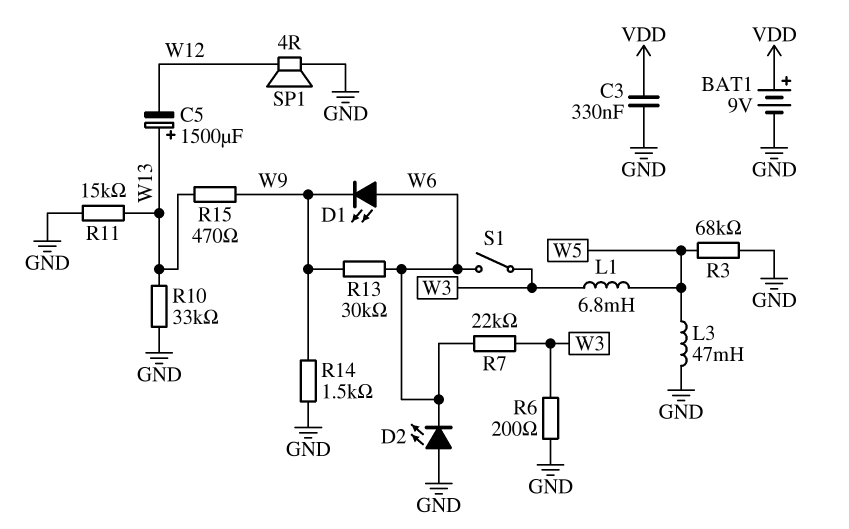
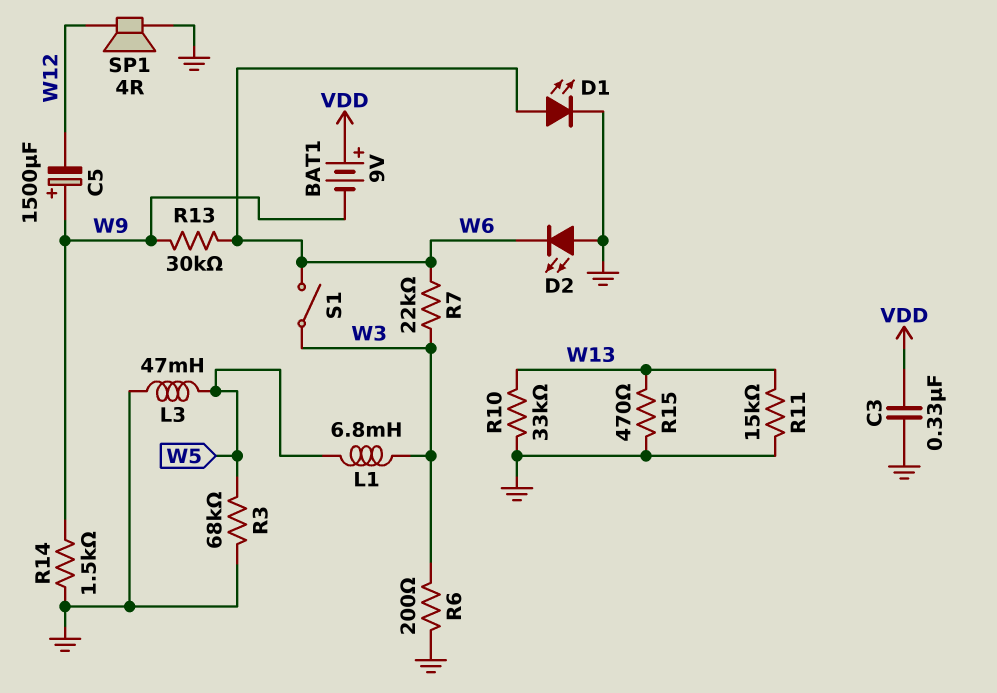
BAT1: 9V (plus VDD, minus GND) -> 9V (plus VDD, minus W9)
C5: 1500uF (plus W13, minus W12) -> 1500uF (plus W9, minus W12)
D1: LED (A W6, K W9) -> LED (A W6, K GND)
R15: 470 (W9, W13) -> 470 (GND, W13)

